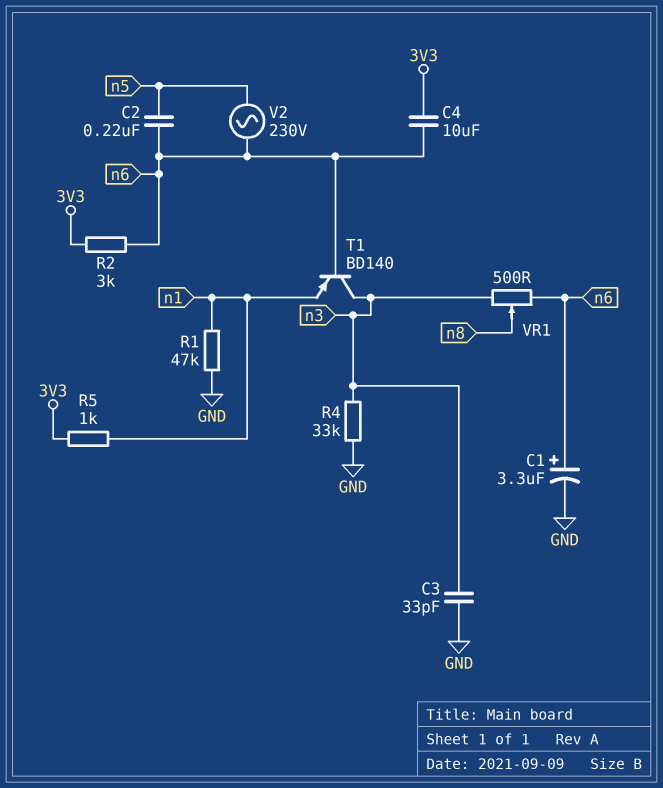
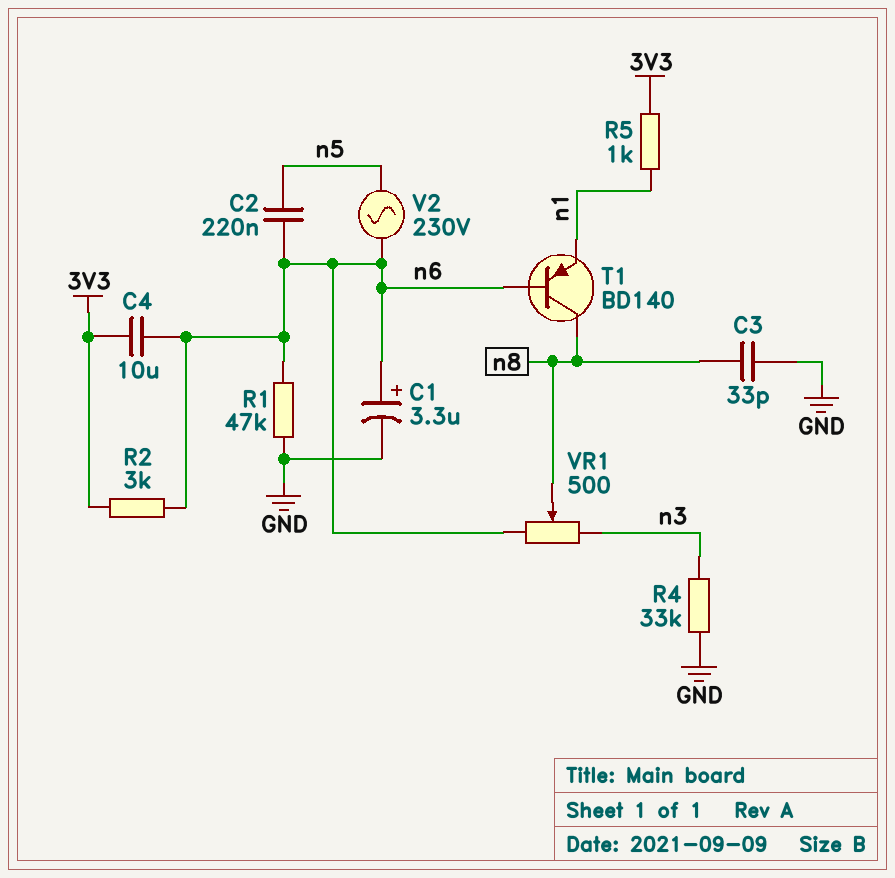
C3: 33pF (GND, n3) -> 33pF (GND, n8)
R1: 47k (GND, n1) -> 47k (GND, n6)
T1: PNP BD140 (B n6, C n3, E n1) -> PNP BD140 (B n6, C n8, E n1)

